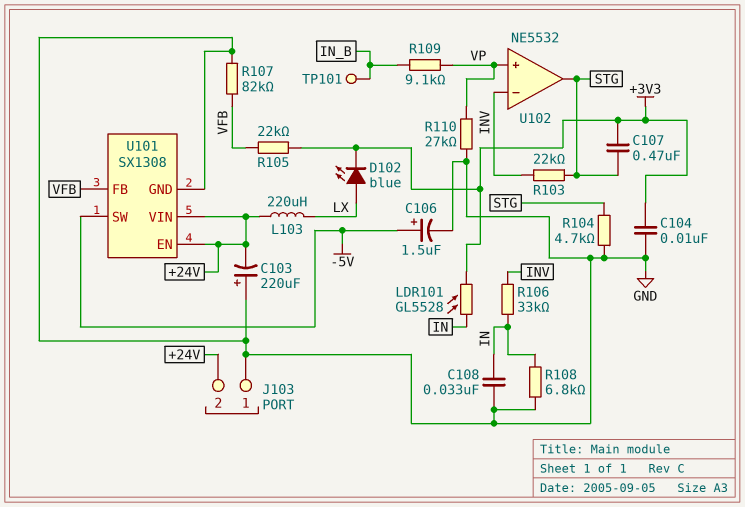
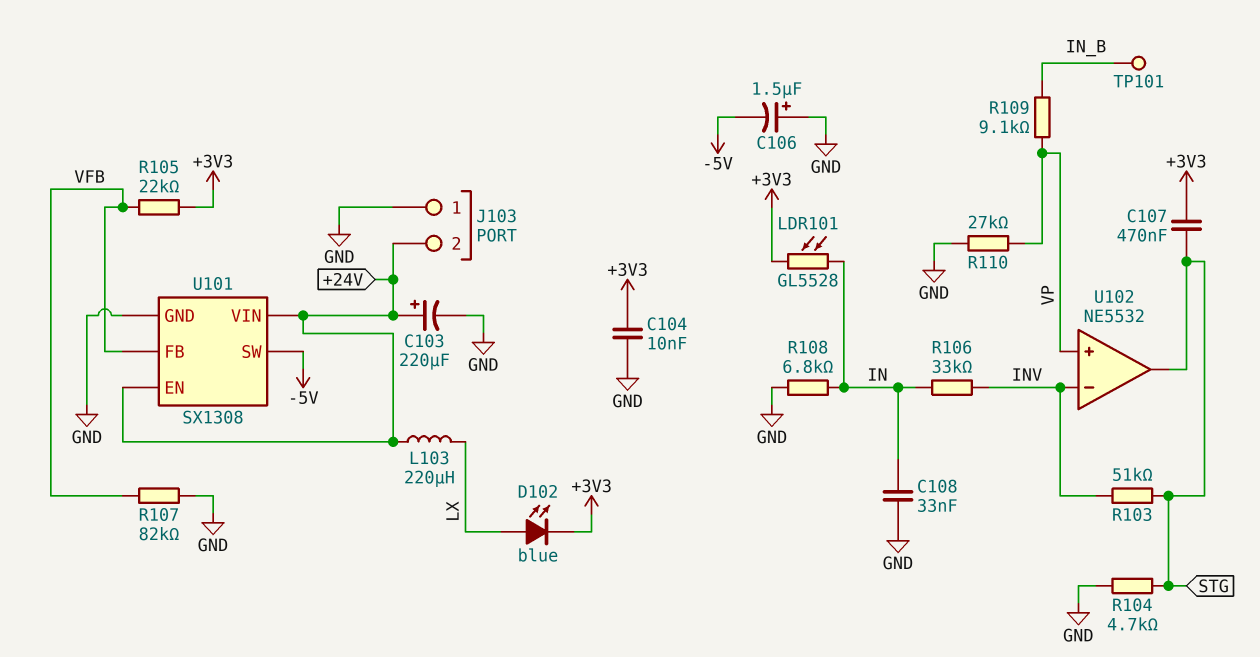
C103: 220uF (plus GND, minus +24V) -> 220uF (plus +24V, minus GND)
C106: 1.5uF (plus -5V, minus GND) -> 1.5uF (plus GND, minus -5V)
R103: 22k (INV, STG) -> 51k (INV, STG)

